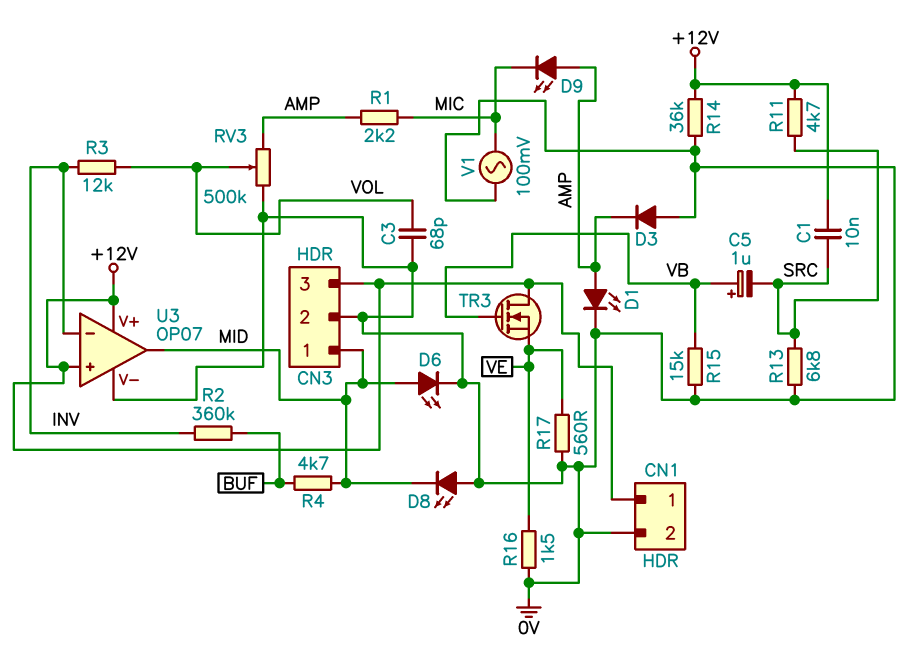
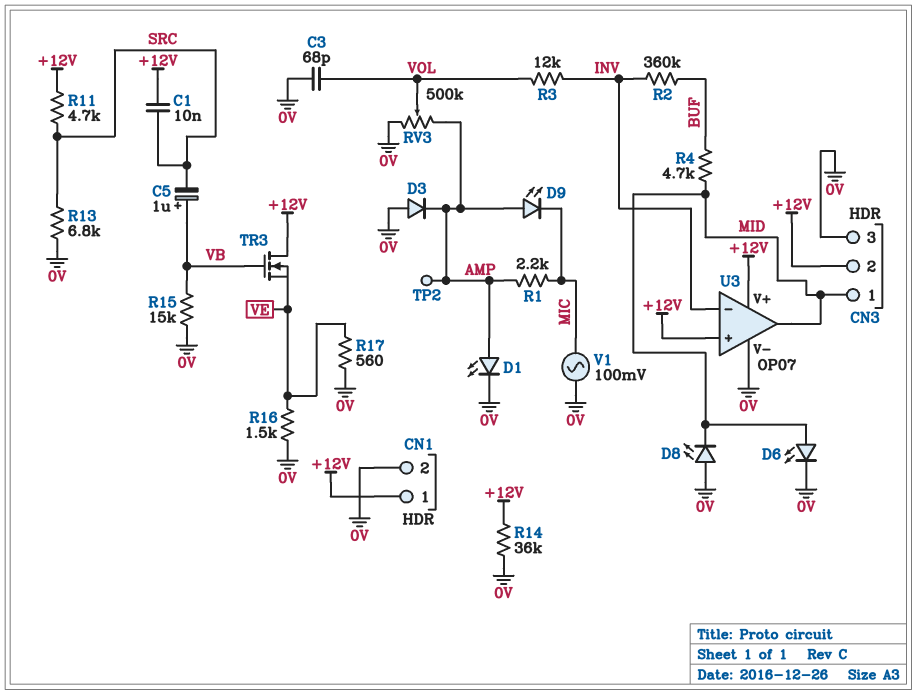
CN3 pin 2: 0V -> +12V
CN3 pin 3: +12V -> 0V
TP2: none -> test point (AMP)

